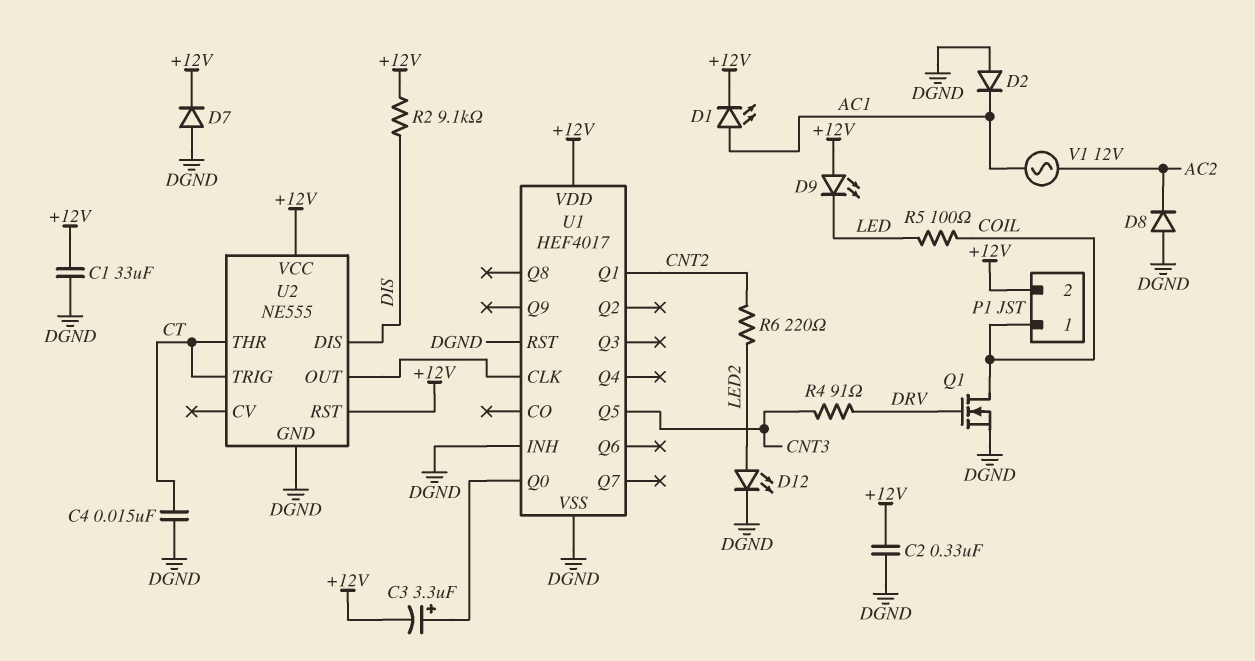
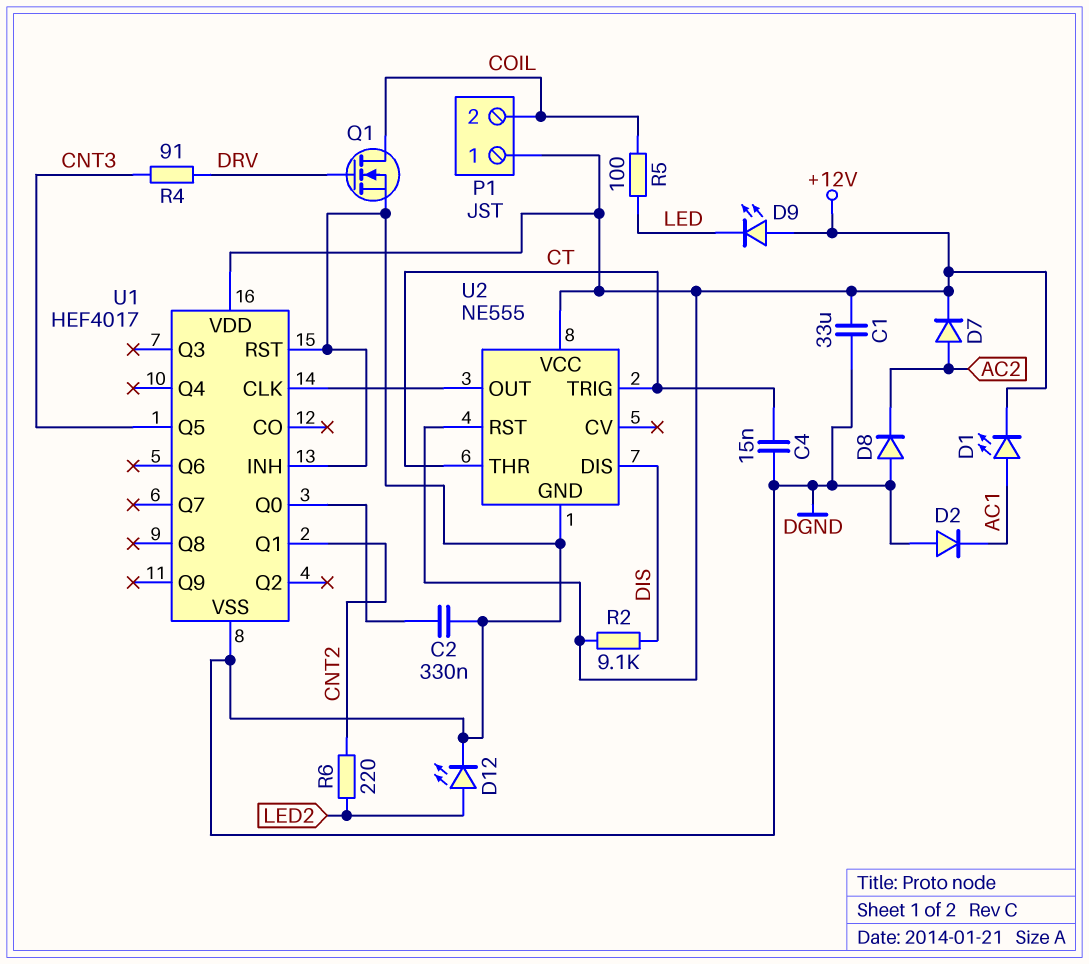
C2: 330nF (+12V, DGND) -> 330nF (DGND, U1/Q0)
C3: 3.3uF (plus U1/Q0, minus +12V) -> none
D7: diode (A DGND, K +12V) -> diode (A AC2, K +12V)
P1 pin 1: COIL -> +12V
P1 pin 2: +12V -> COIL
V1: AC 12V (AC1, AC2) -> none

